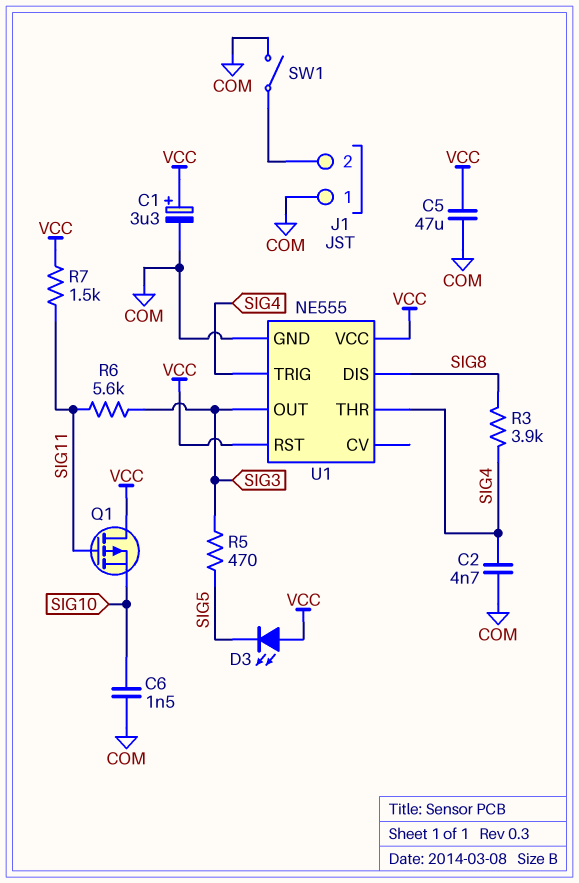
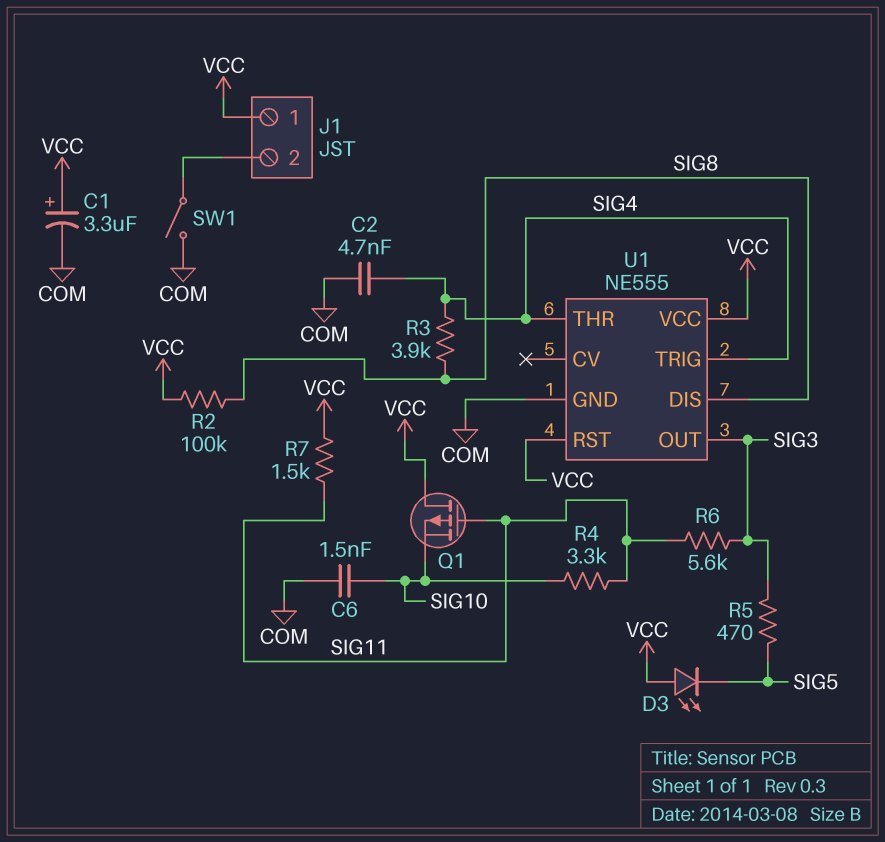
C5: 47uF (COM, VCC) -> none
J1 pin 1: COM -> VCC
R2: none -> 100k (SIG8, VCC)
R4: none -> 3.3k (SIG10, SIG11)

